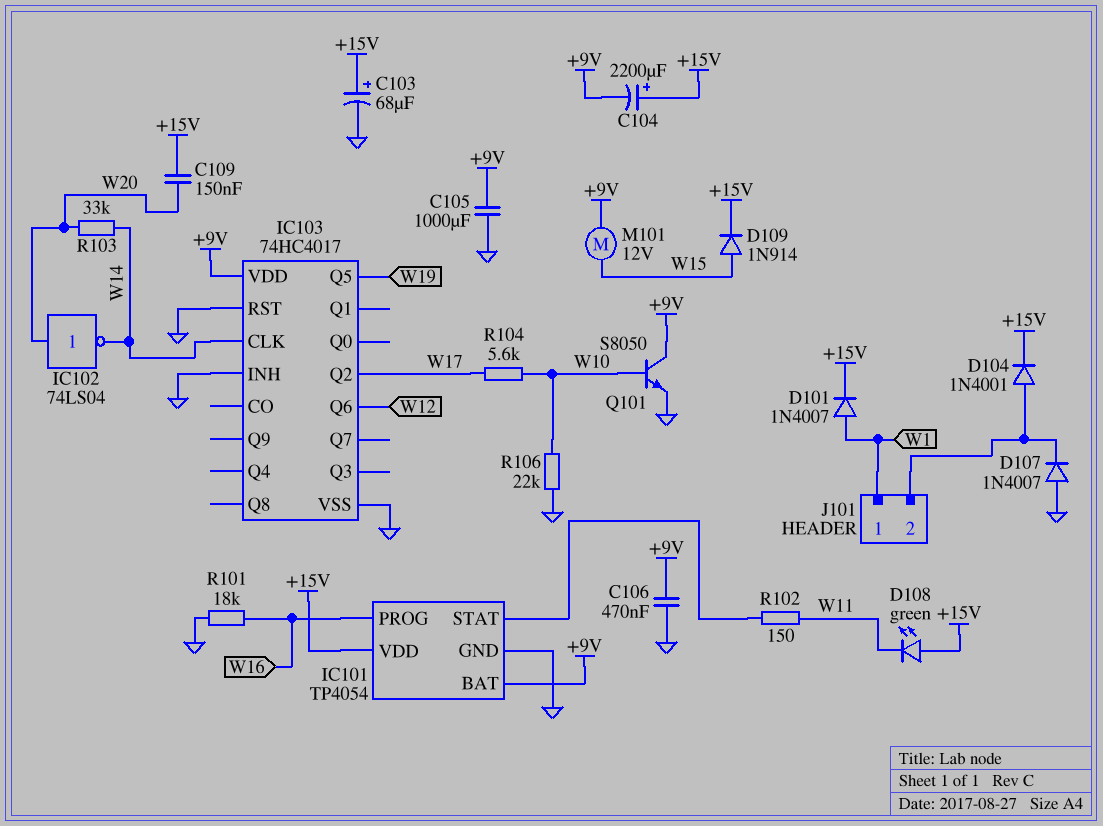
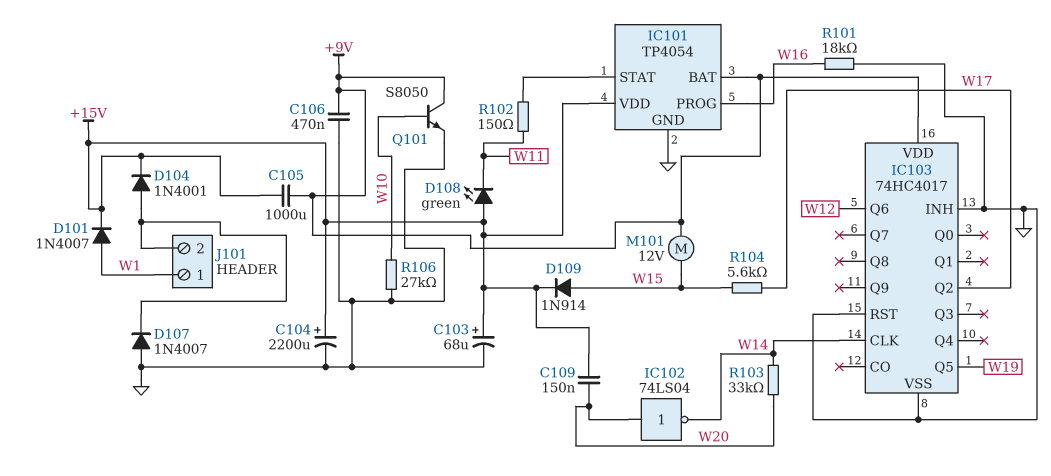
C104: 2200uF (plus +15V, minus +9V) -> 2200uF (plus +15V, minus GND)
C105: 1000uF (+9V, GND) -> 1000uF (+9V, +15V)
R104: 5.6k (W10, W17) -> 5.6k (W15, W17)
R106: 22k (GND, W10) -> 27k (GND, W10)

